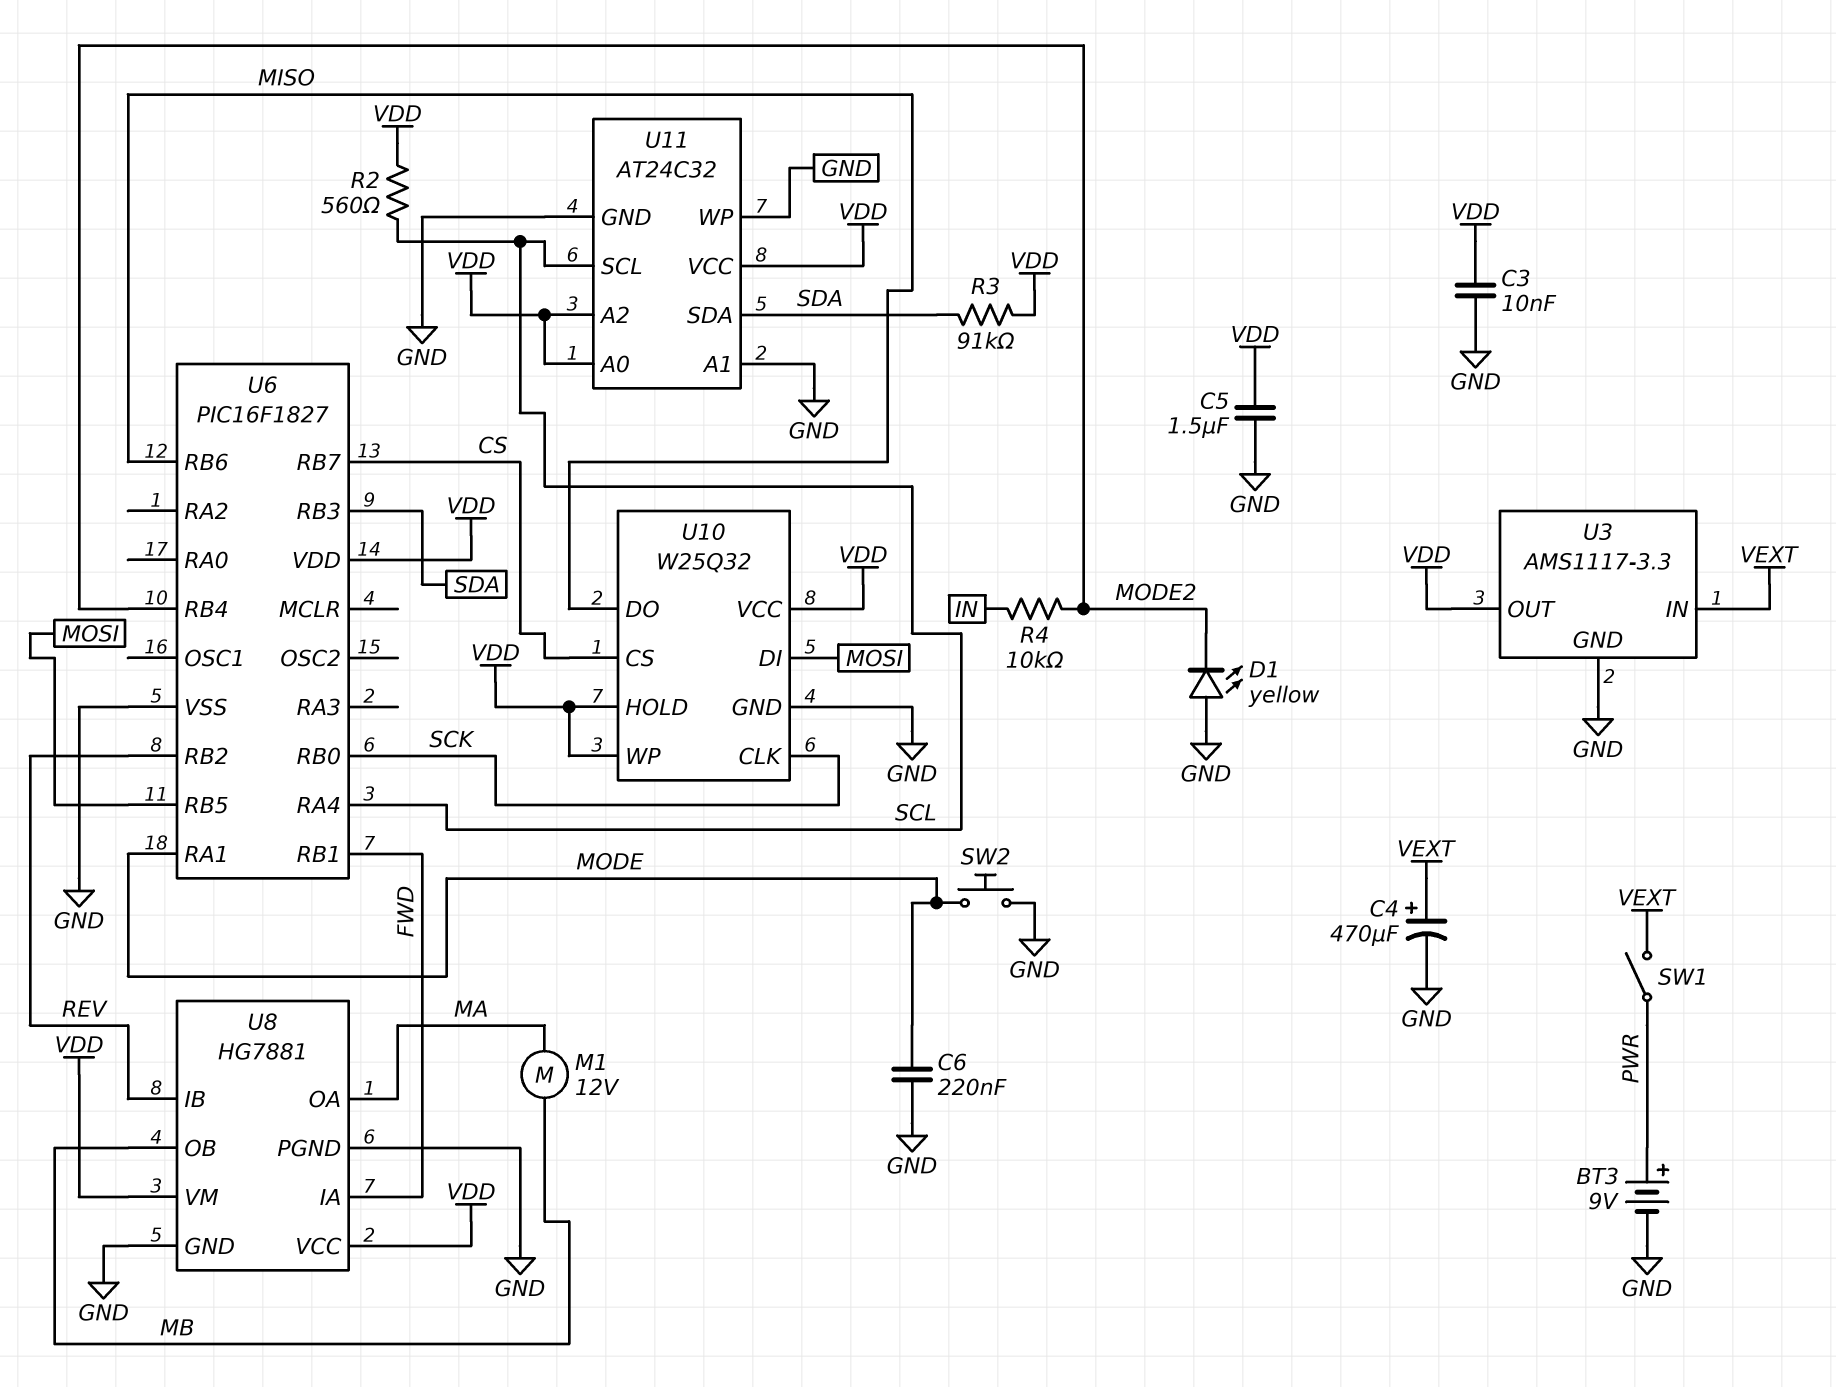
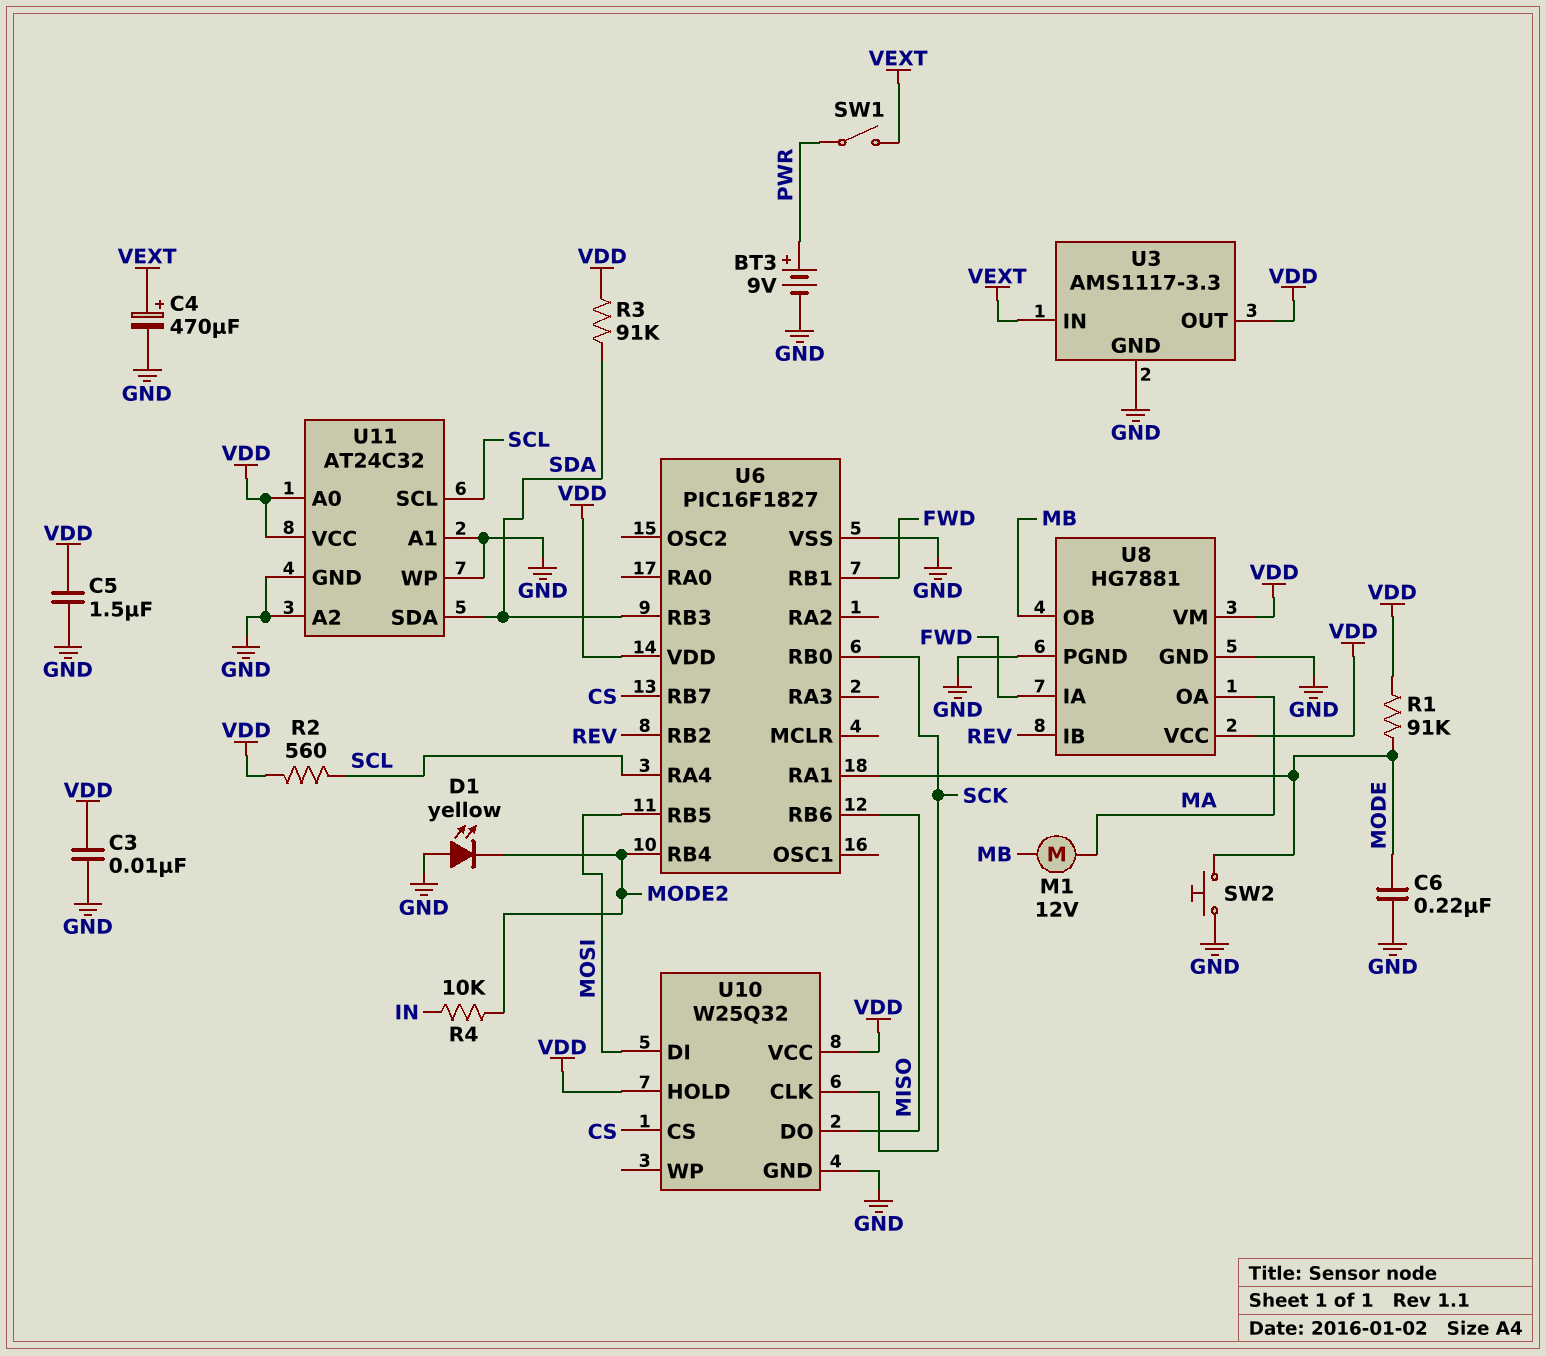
R1: none -> 91k (MODE, VDD)
U10 pin WP: VDD -> none
U11 pin A2: VDD -> GND

